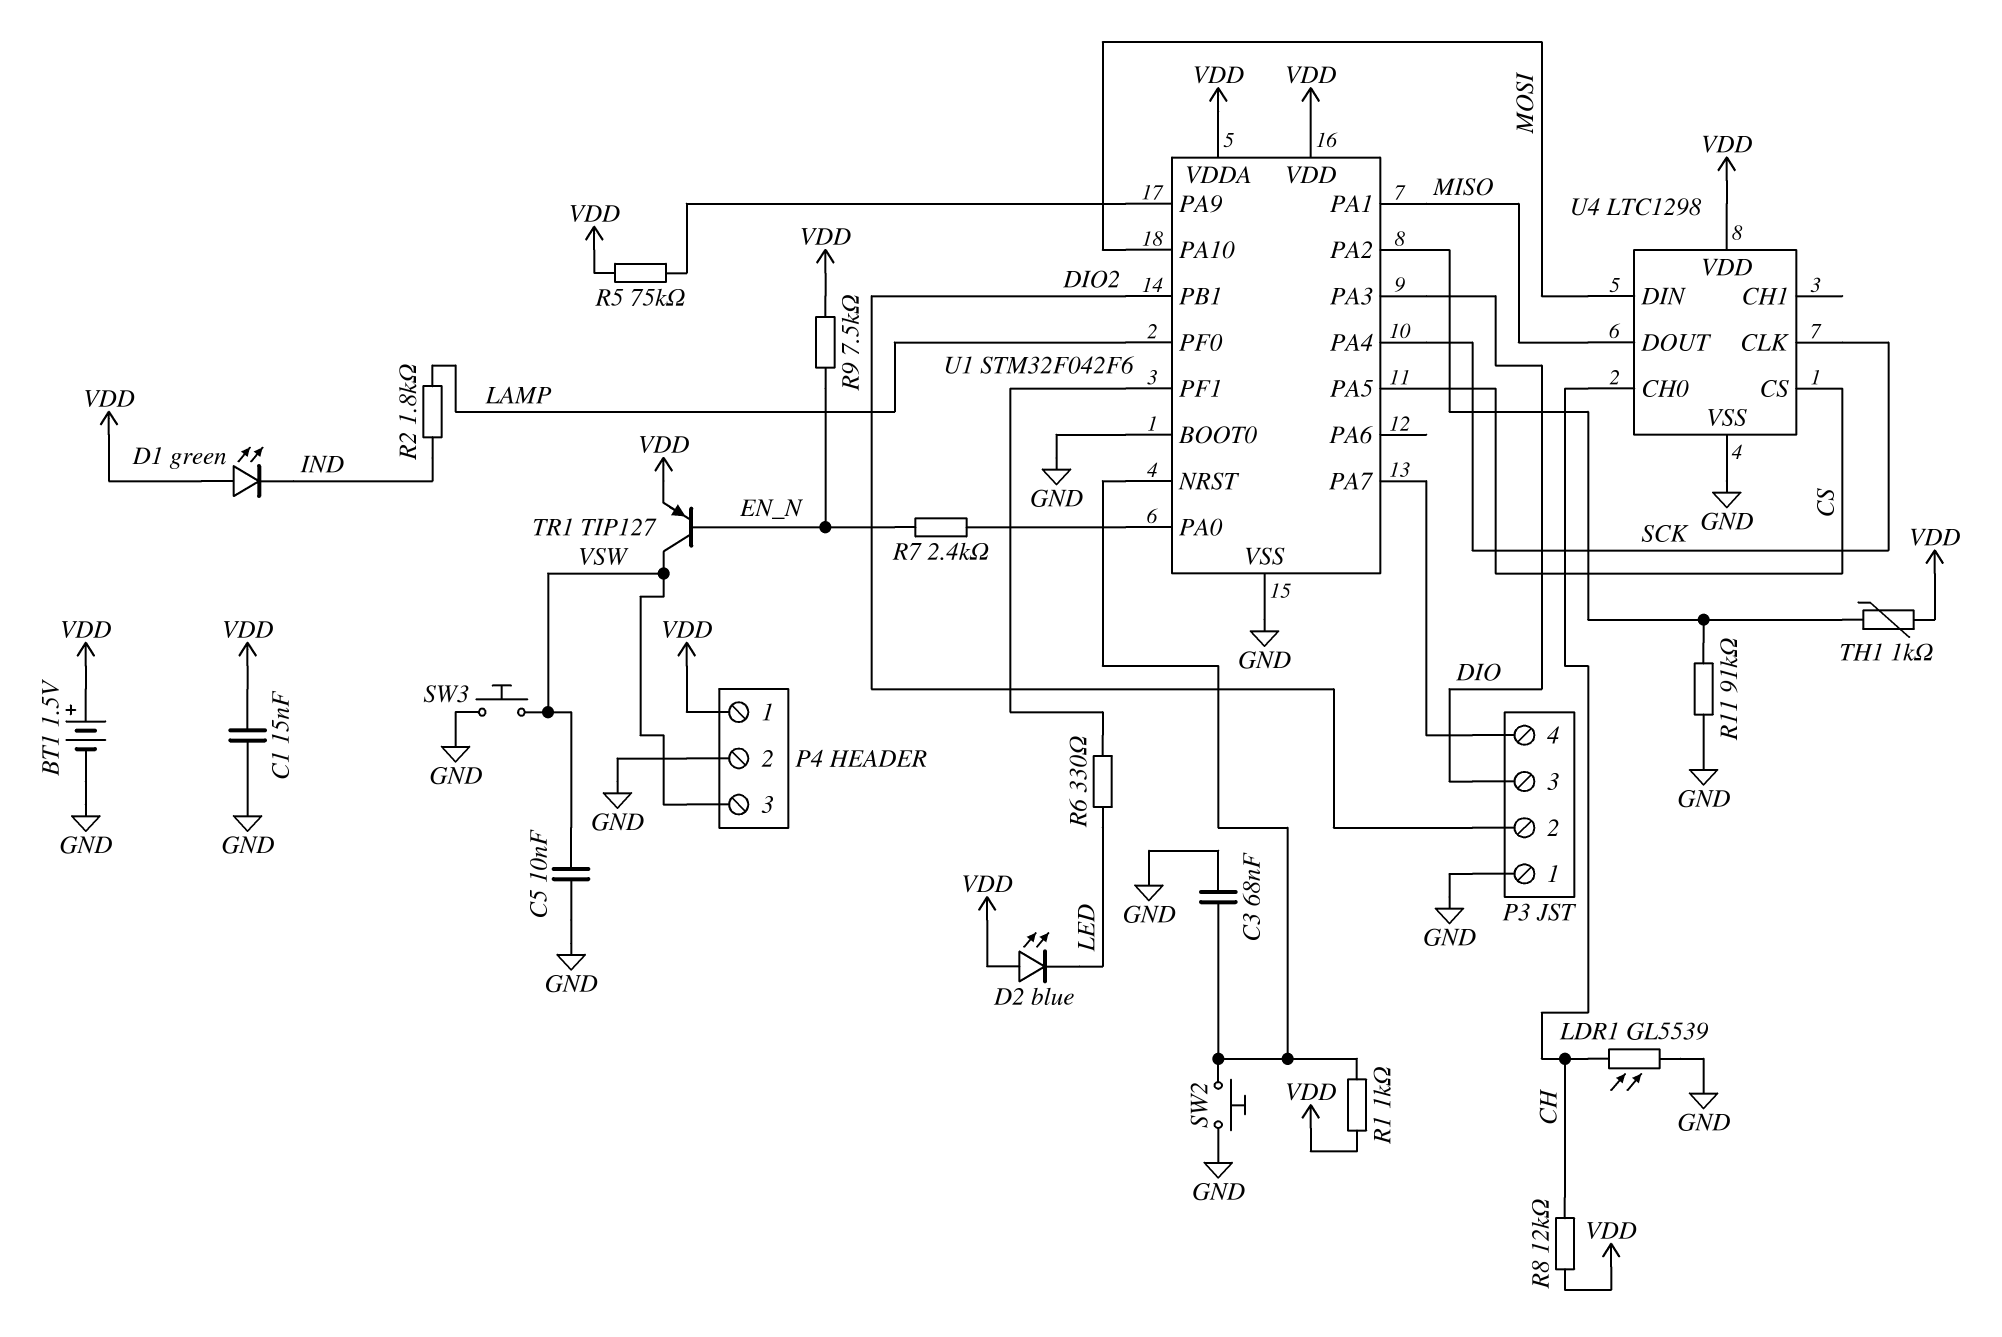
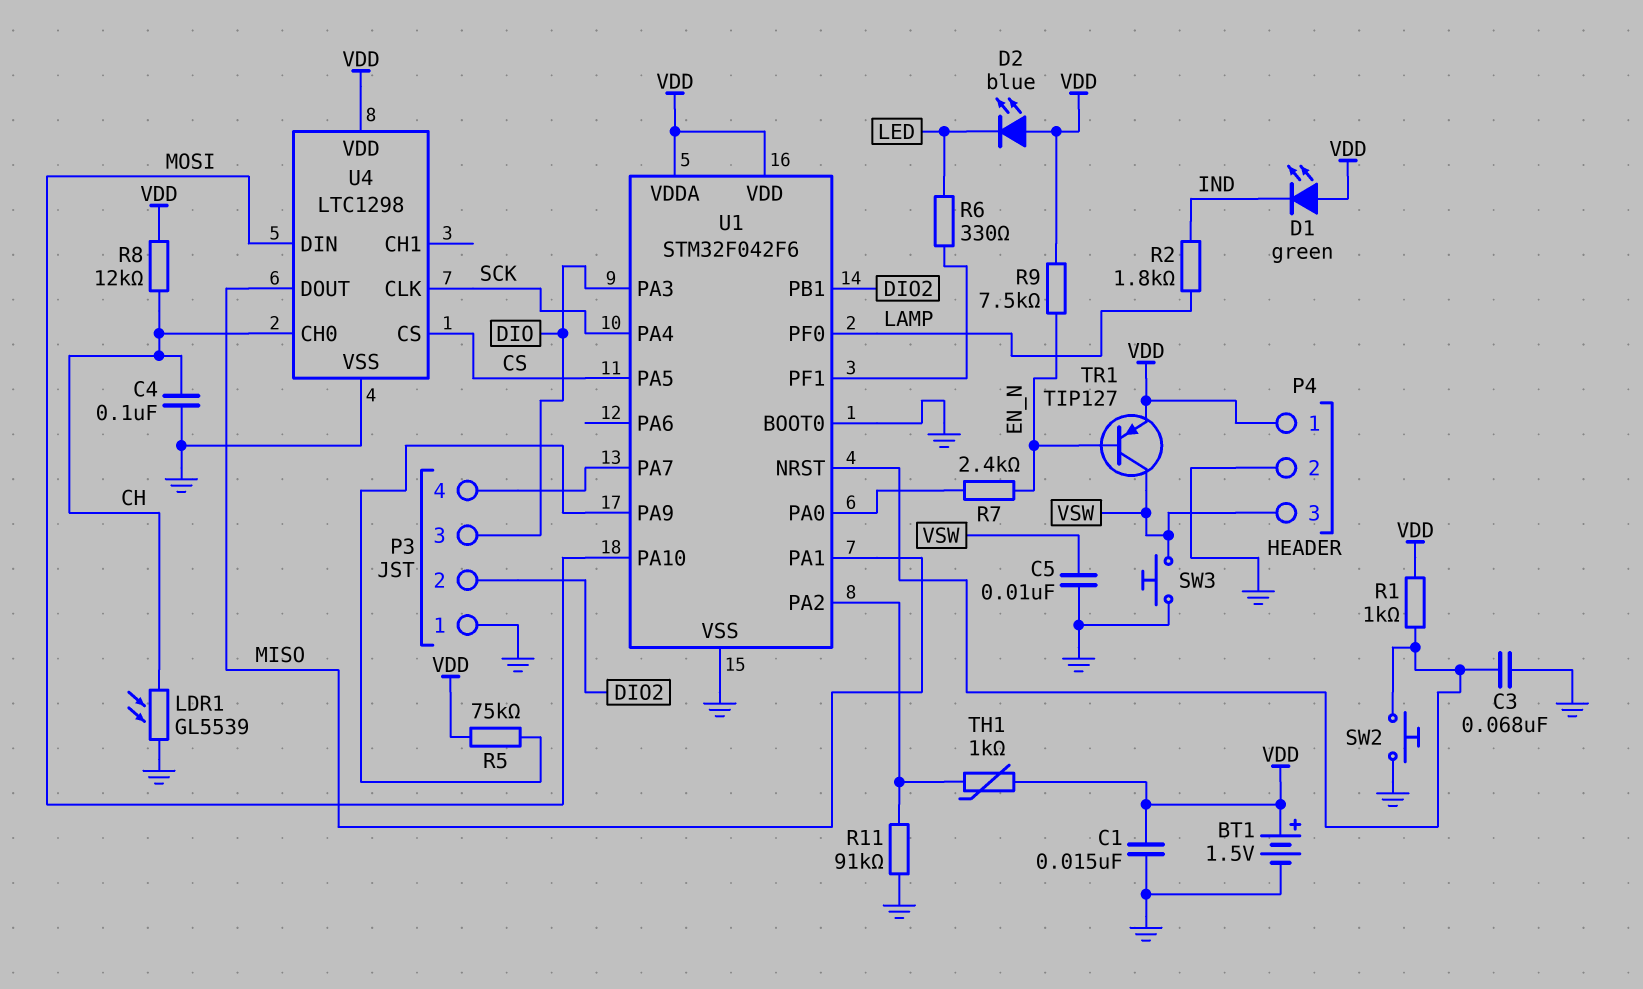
C4: none -> 100nF (CH, GND)

